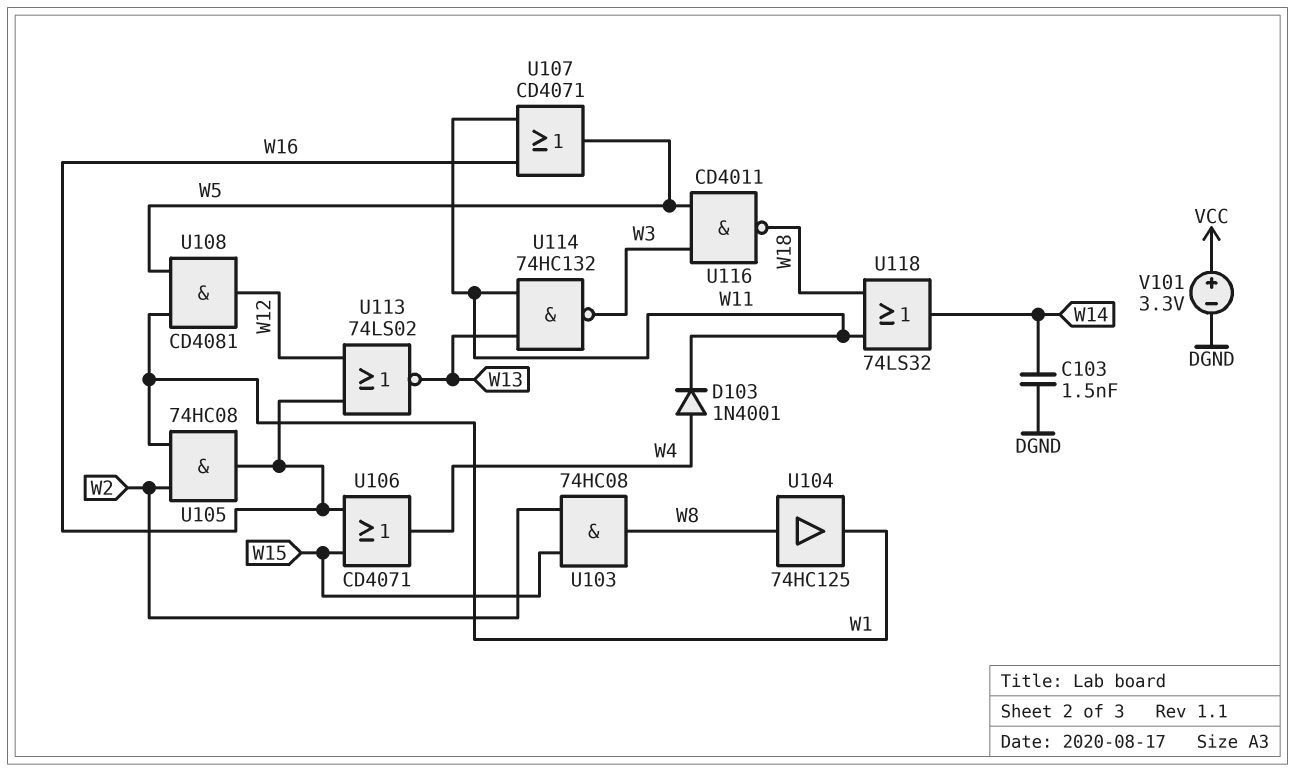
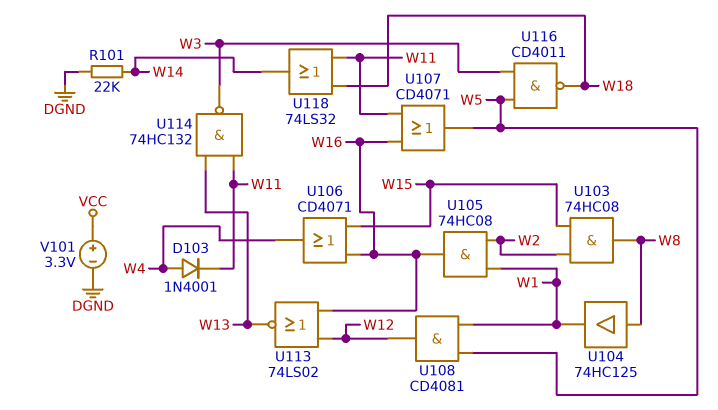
C103: 1.5nF (DGND, W14) -> none
R101: none -> 22k (DGND, W14)

